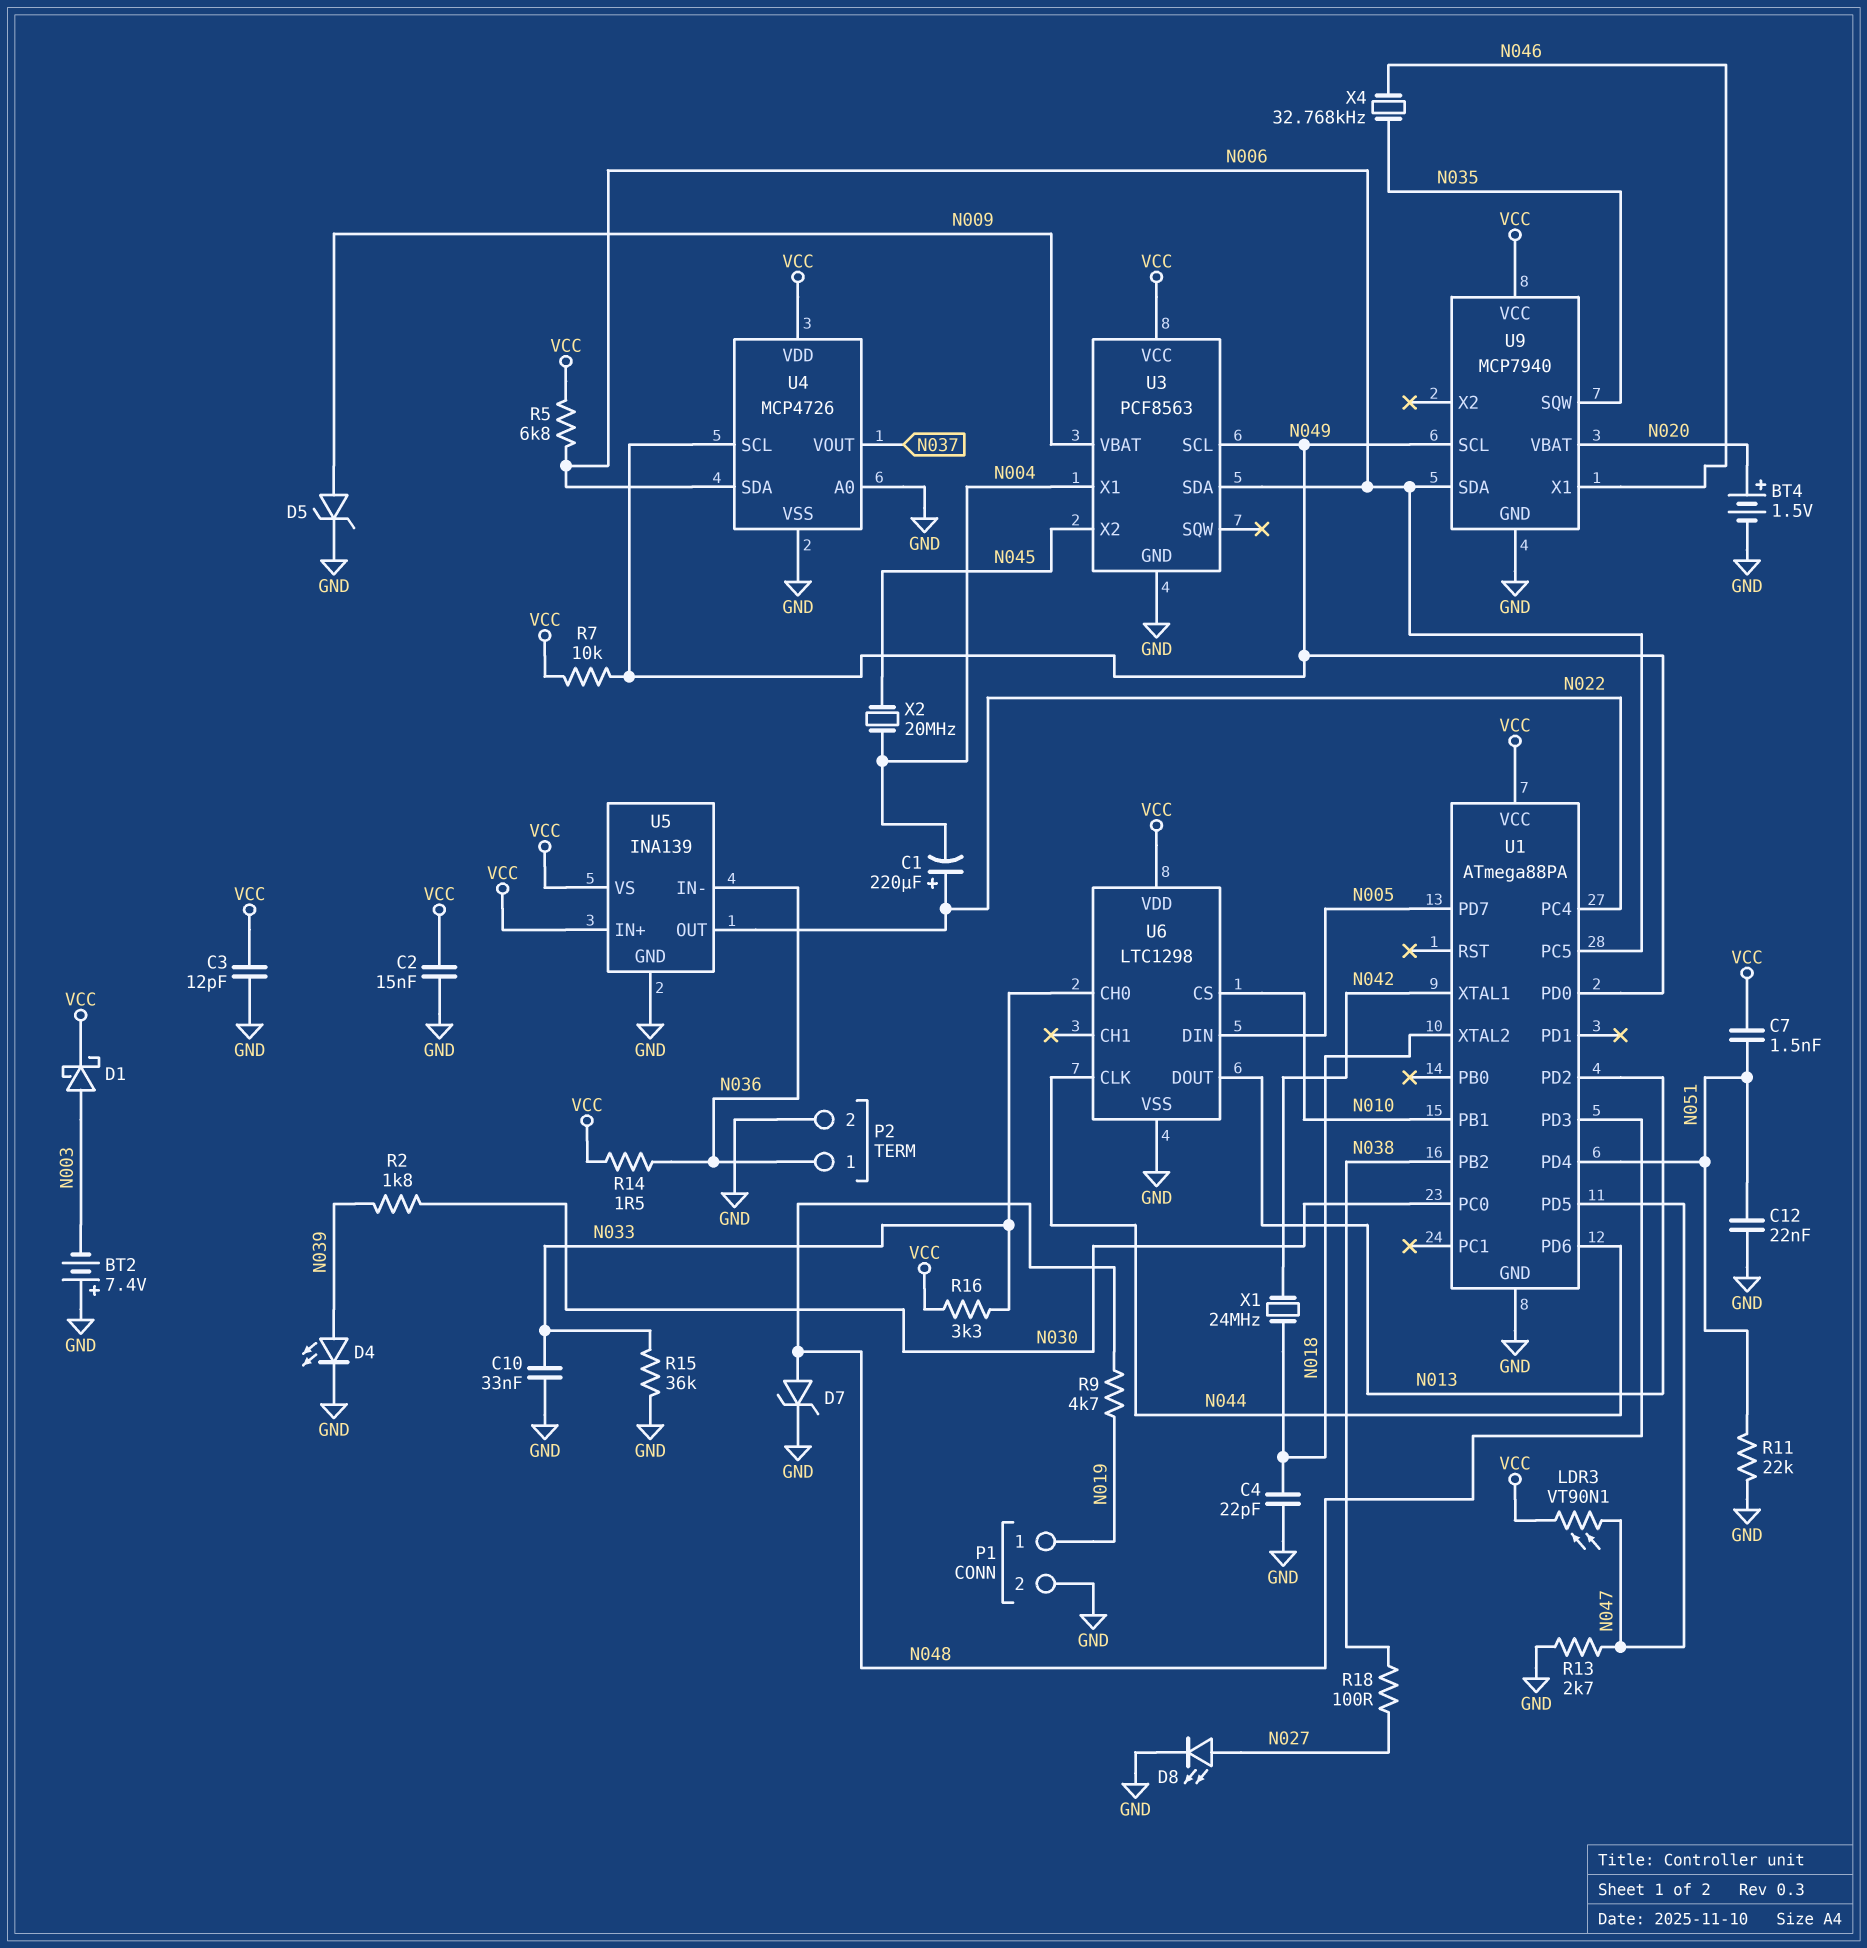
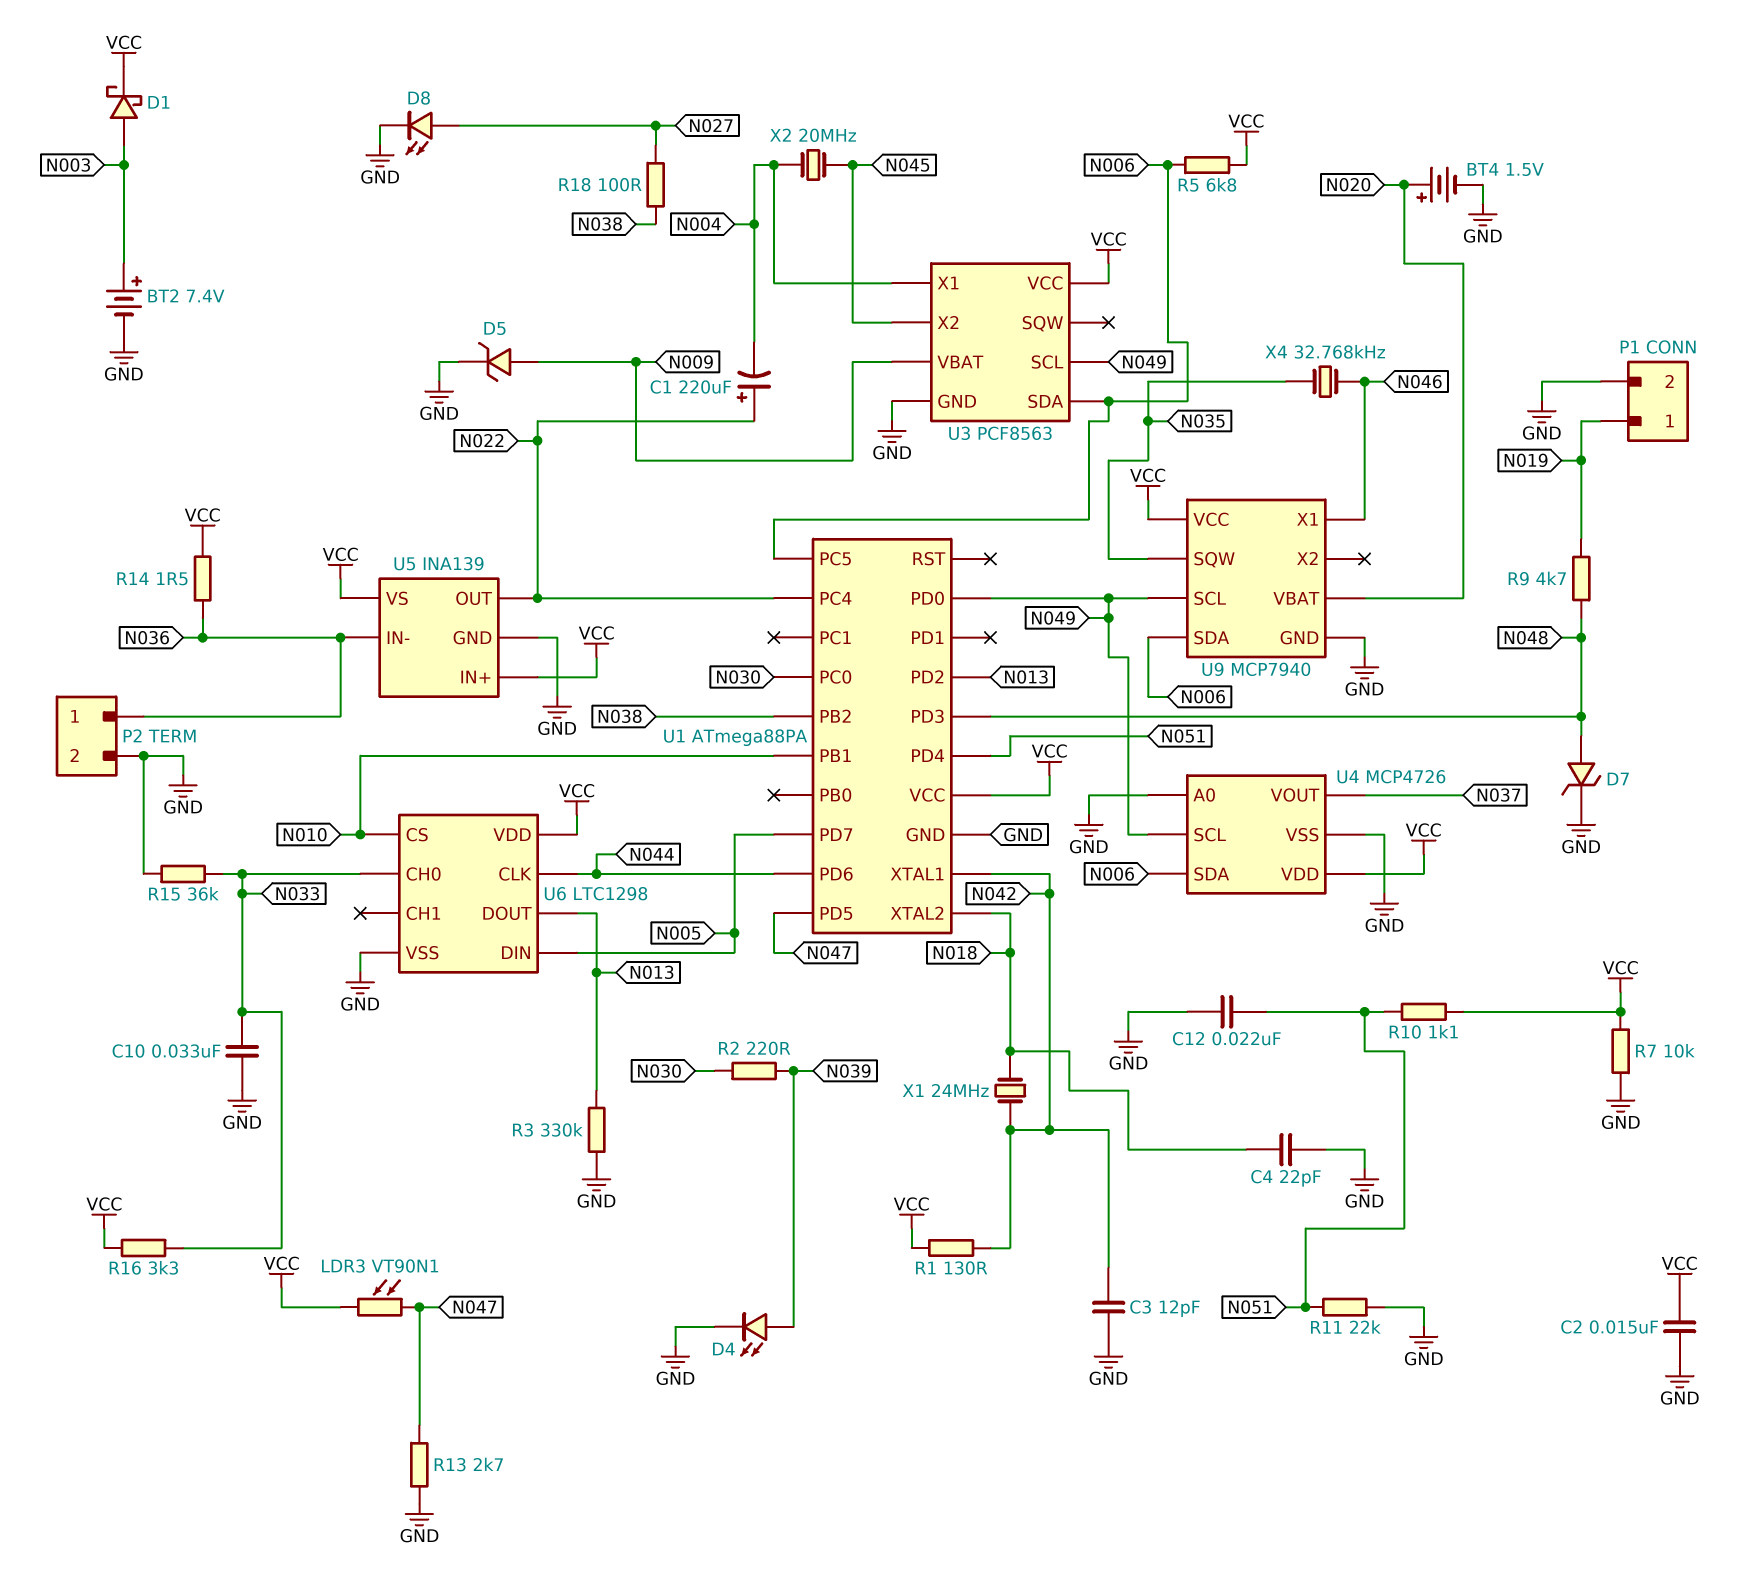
BT2: 7.4V (plus GND, minus N003) -> 7.4V (plus N003, minus GND)
C3: 12pF (GND, VCC) -> 12pF (GND, N042)
C7: 1.5nF (N051, VCC) -> none
R1: none -> 130 (N042, VCC)
R2: 1.8k (N030, N039) -> 220 (N030, N039)
R3: none -> 330k (GND, N013)
R7: 10k (N049, VCC) -> 10k (GND, VCC)
R10: none -> 1.1k (N051, VCC)

